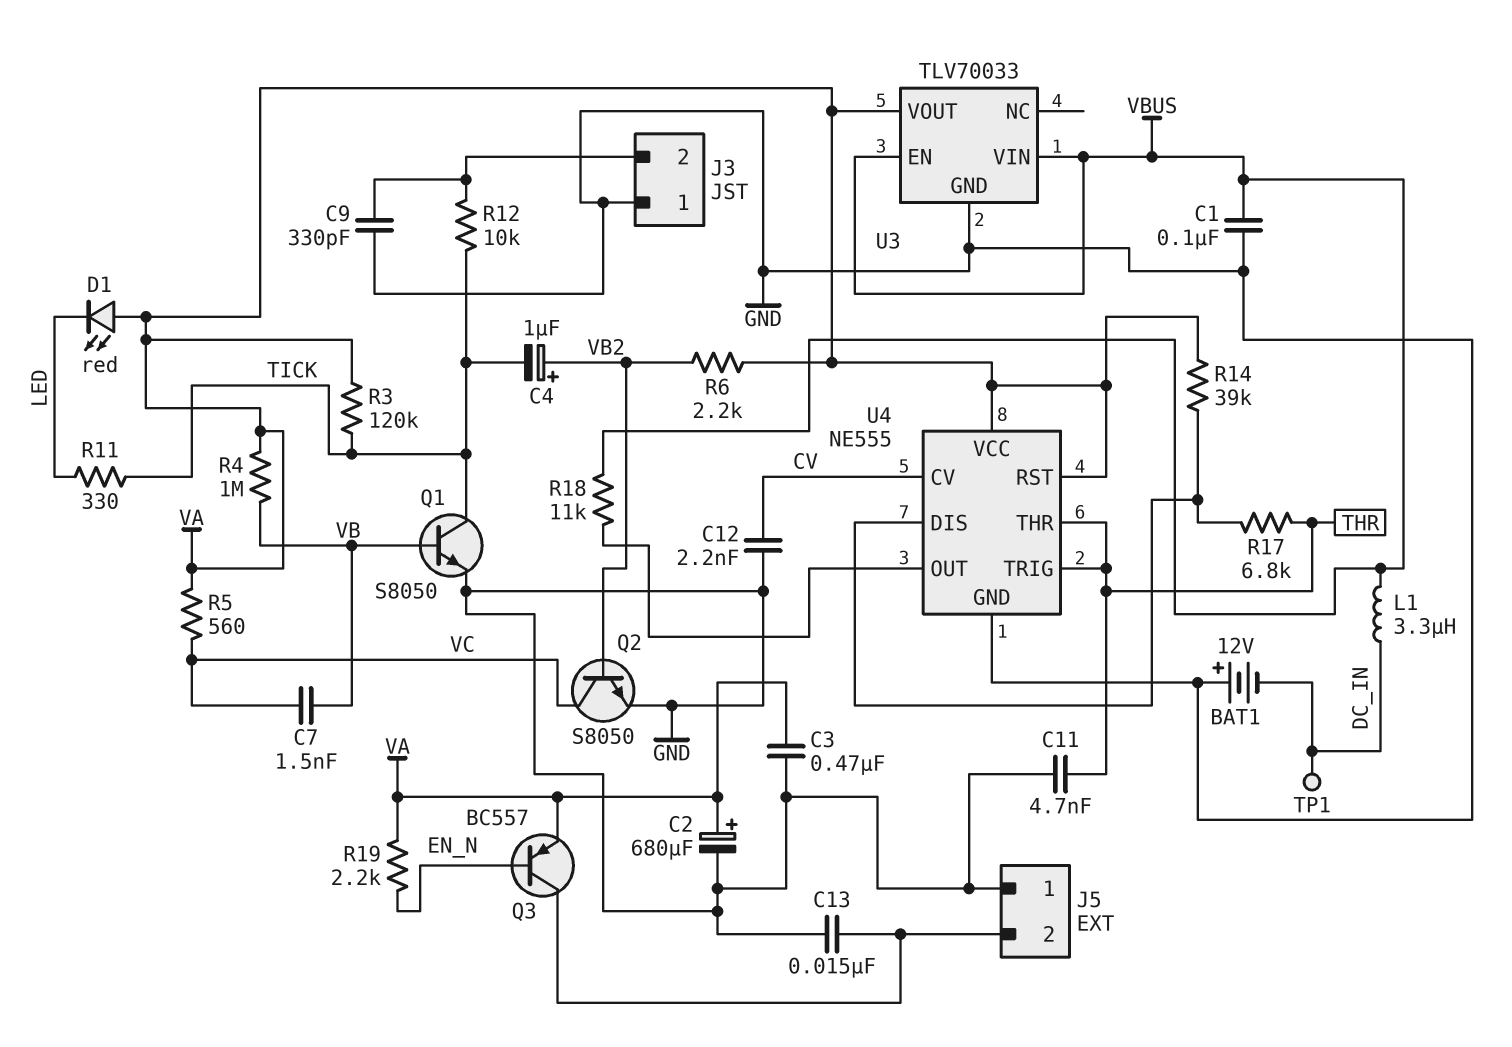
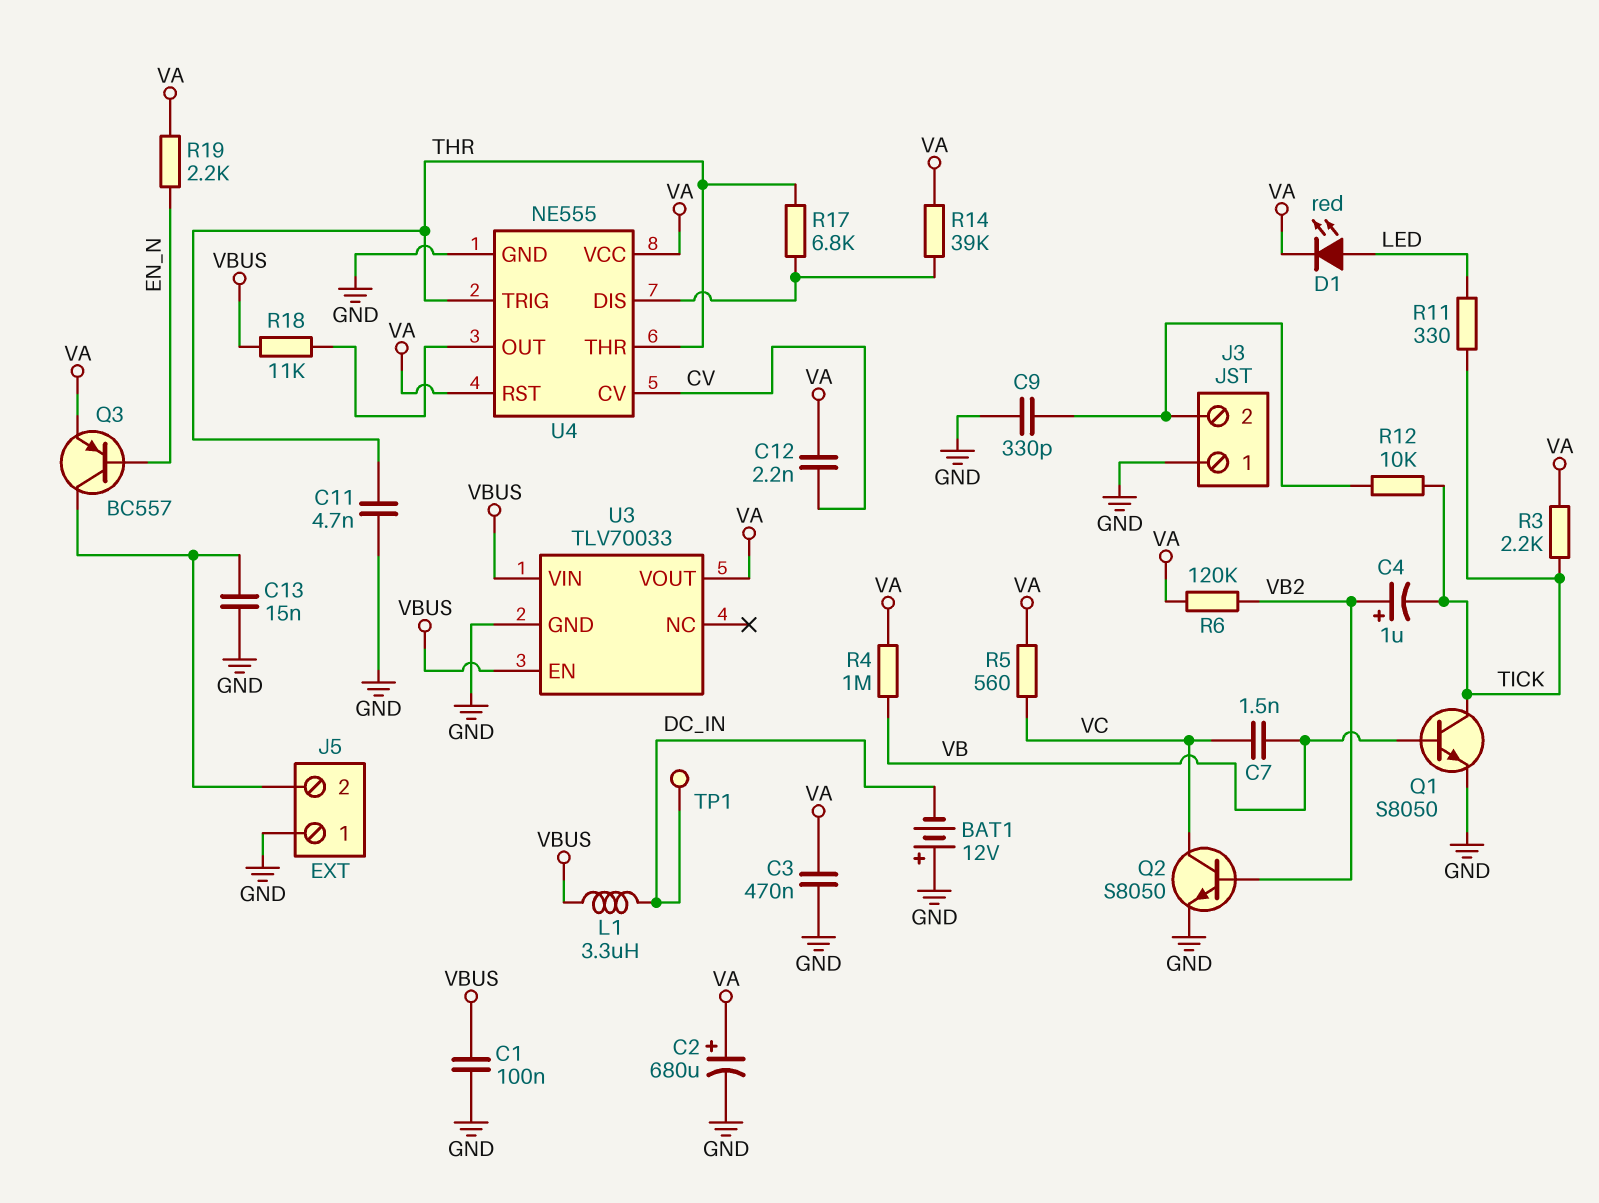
C12: 2.2nF (CV, GND) -> 2.2nF (CV, VA)
D1: LED red (A VA, K LED) -> LED red (A LED, K VA)
R3: 120k (TICK, VA) -> 2.2k (TICK, VA)
R6: 2.2k (VA, VB2) -> 120k (VA, VB2)

